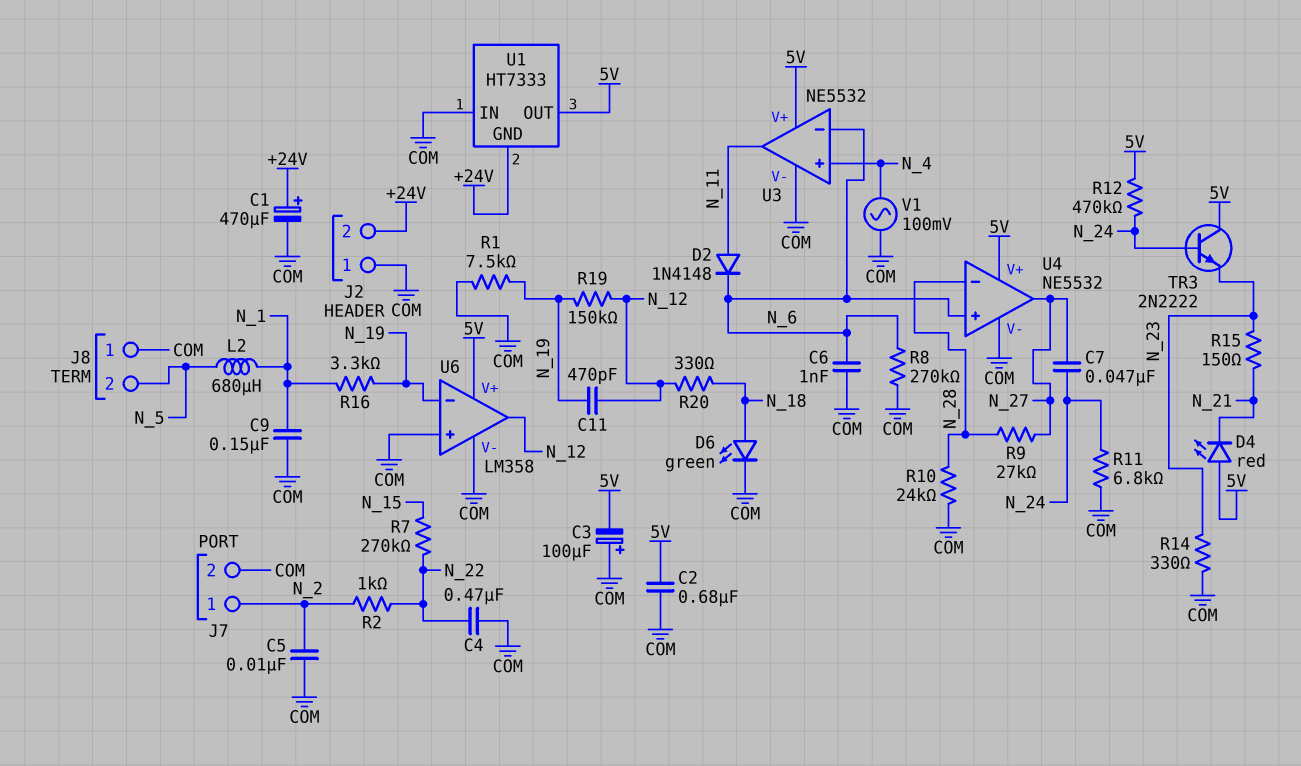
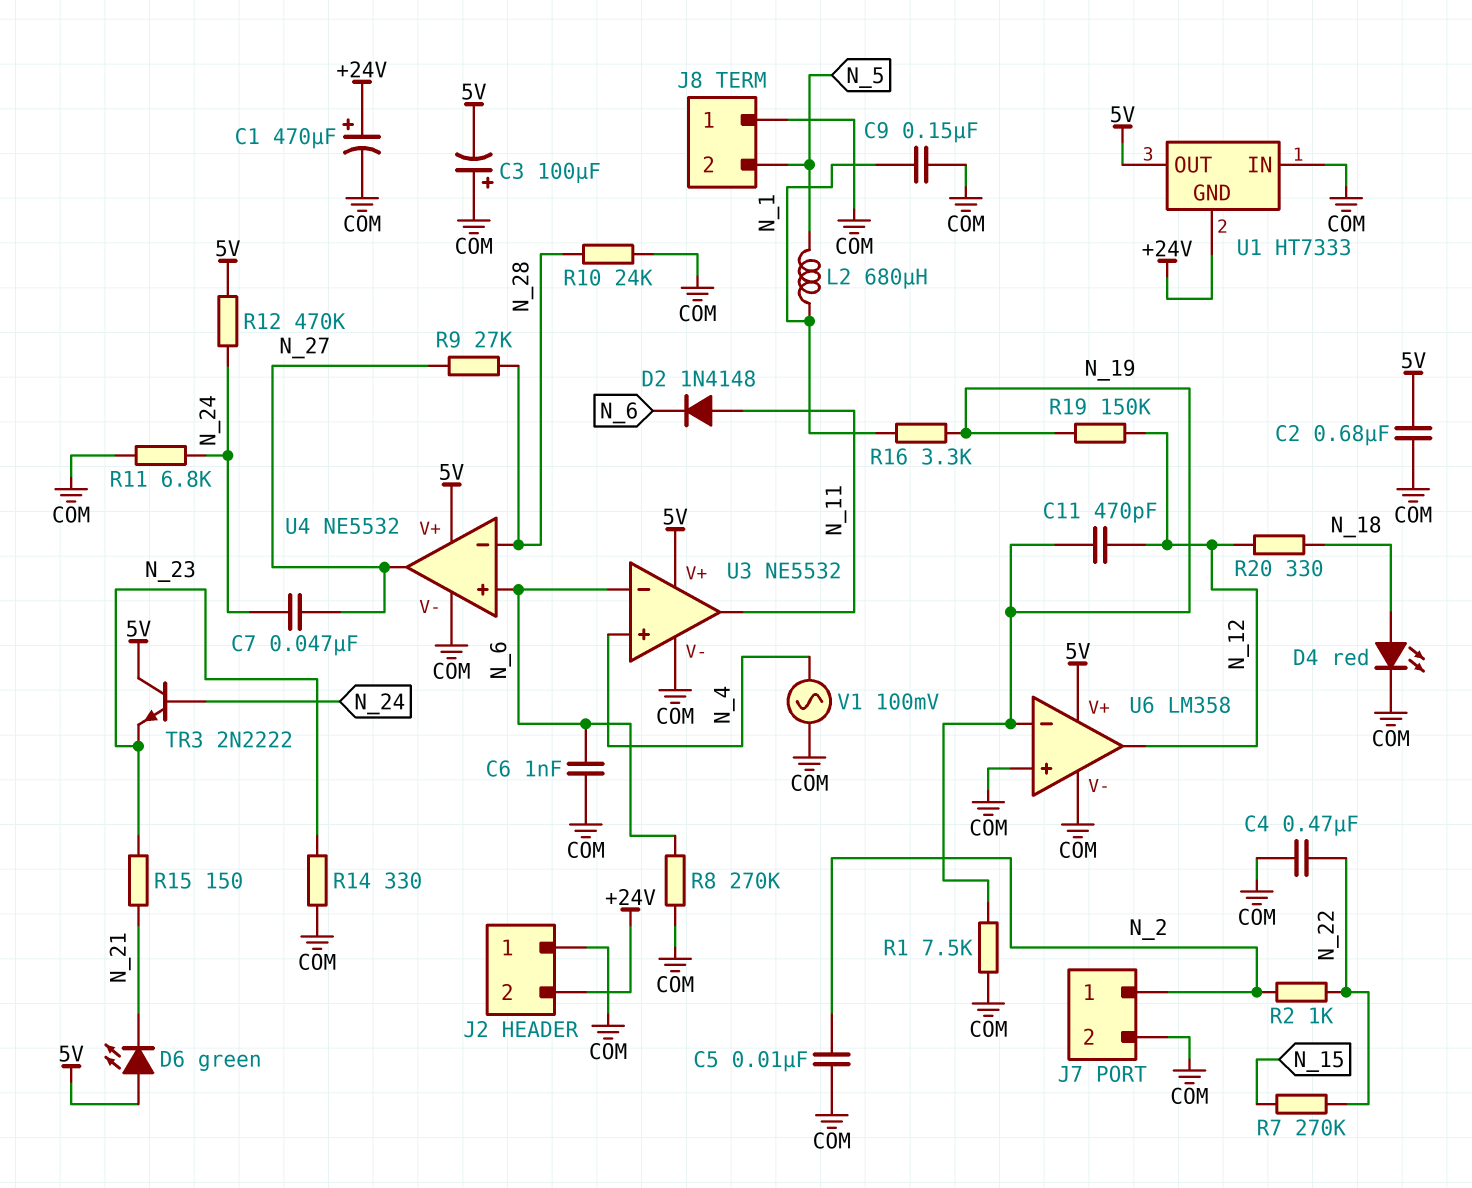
D4: LED red (A 5V, K N_21) -> LED red (A N_18, K COM)
D6: LED green (A N_18, K COM) -> LED green (A 5V, K N_21)

